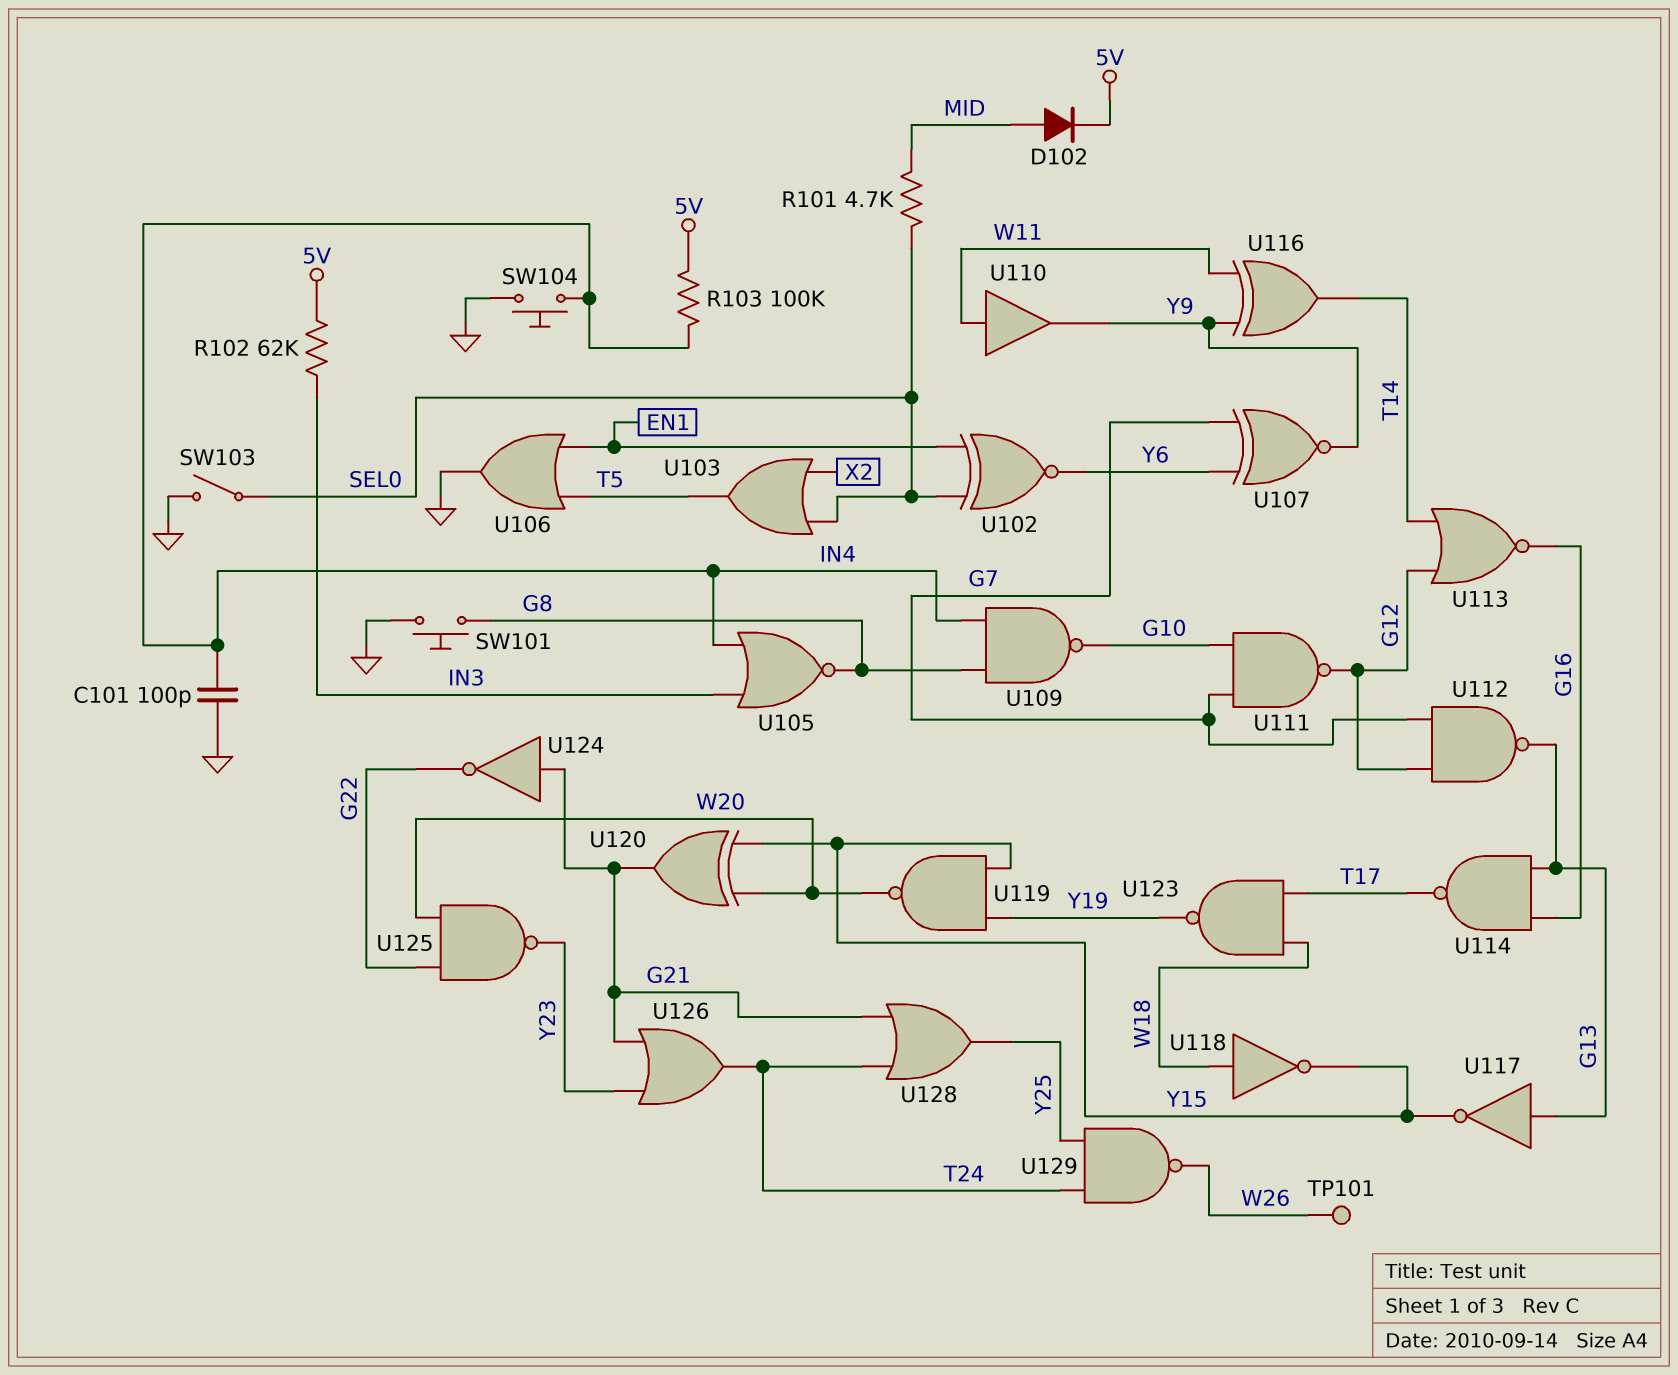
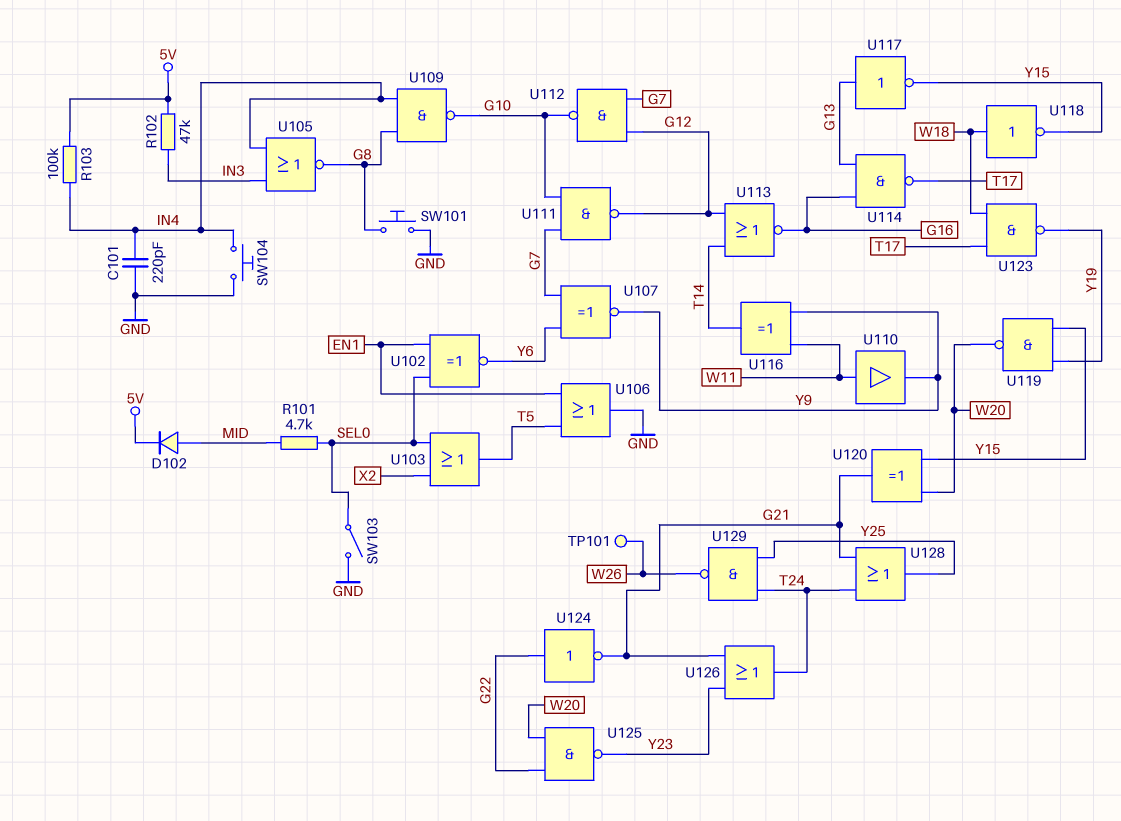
C101: 100pF (GND, IN4) -> 220pF (GND, IN4)
R102: 62k (5V, IN3) -> 47k (5V, IN3)
U112: NAND (in G7, in G12, out G13) -> NAND (in G7, in G12, out G10)
U124: NOT (in G21, out G22) -> NOT (in G22, out G21)

